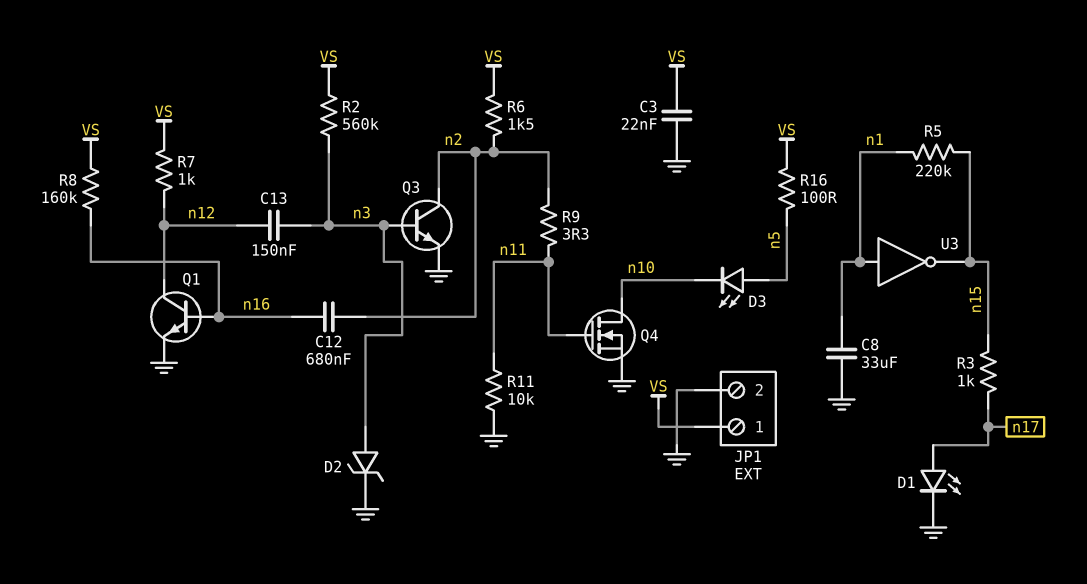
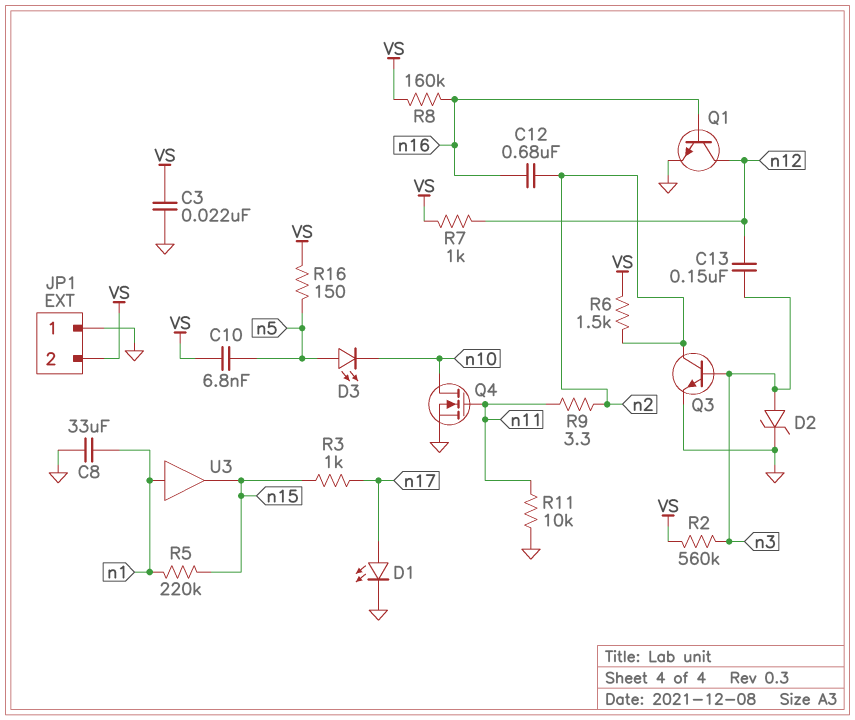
C10: none -> 6.8nF (VS, n5)
JP1 pin 1: VS -> GND
JP1 pin 2: GND -> VS
R16: 100 (VS, n5) -> 150 (VS, n5)
U3: NOT (in n1, out n15) -> buffer (in n1, out n15)

